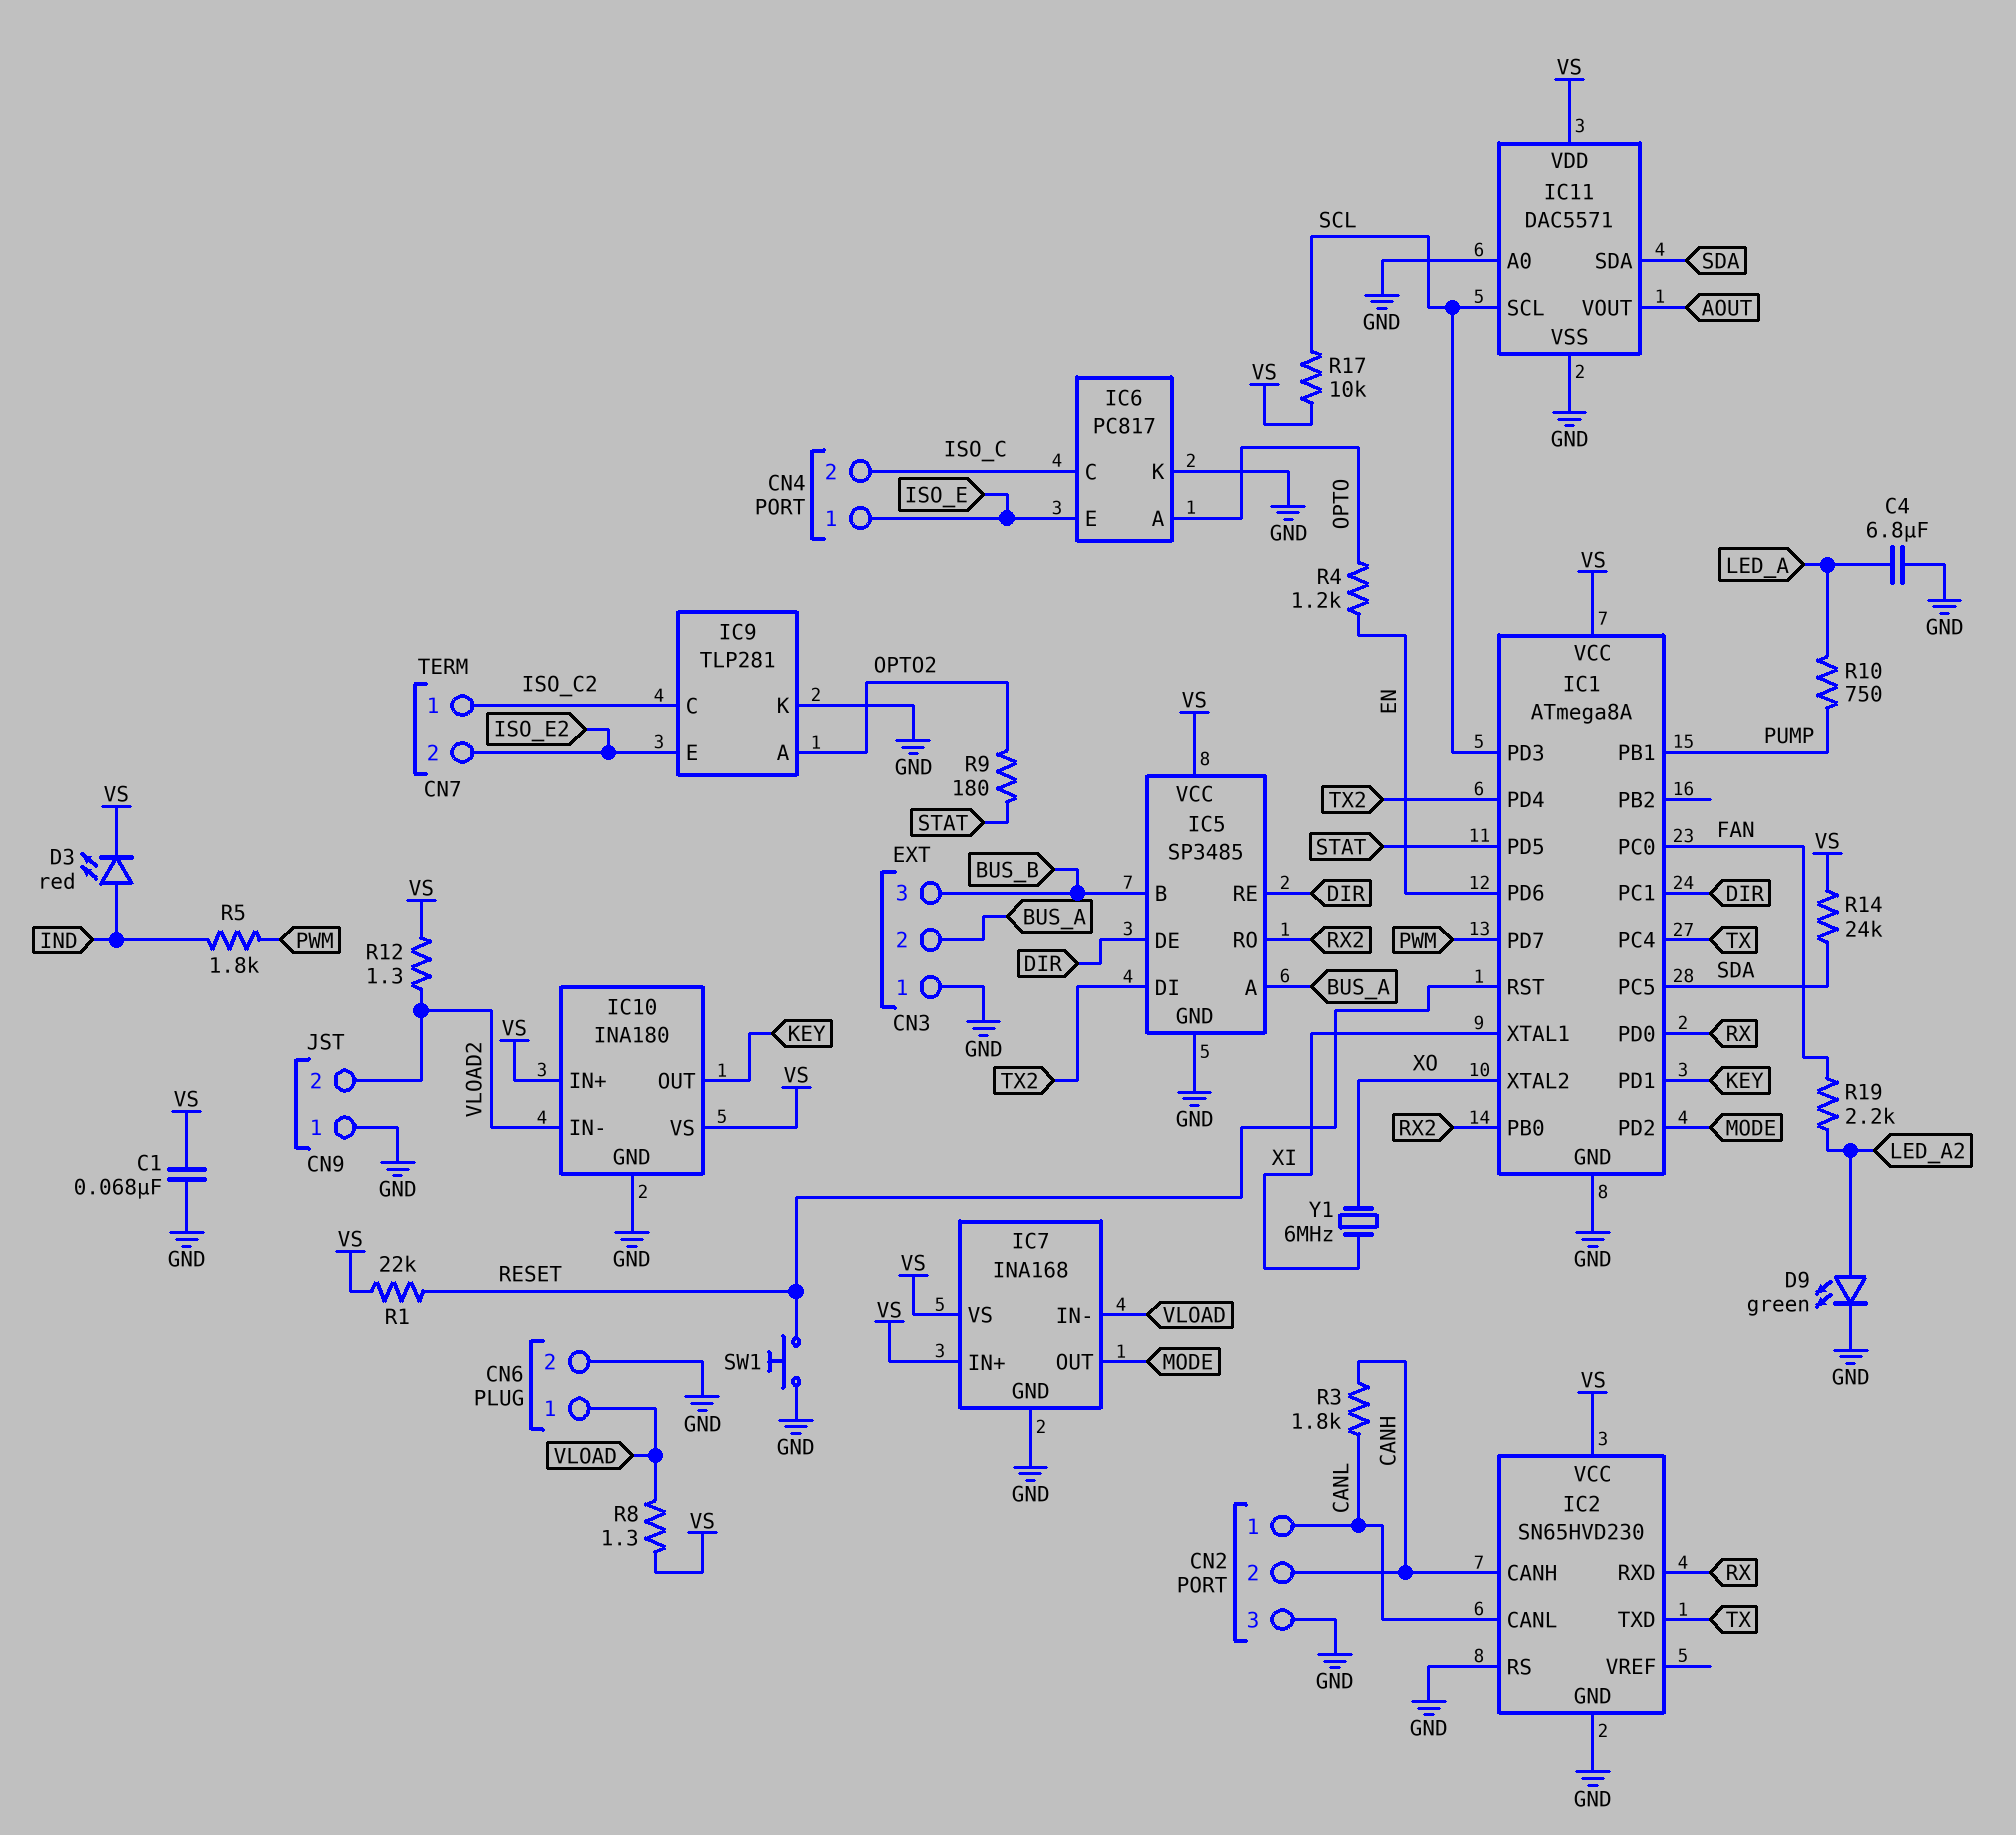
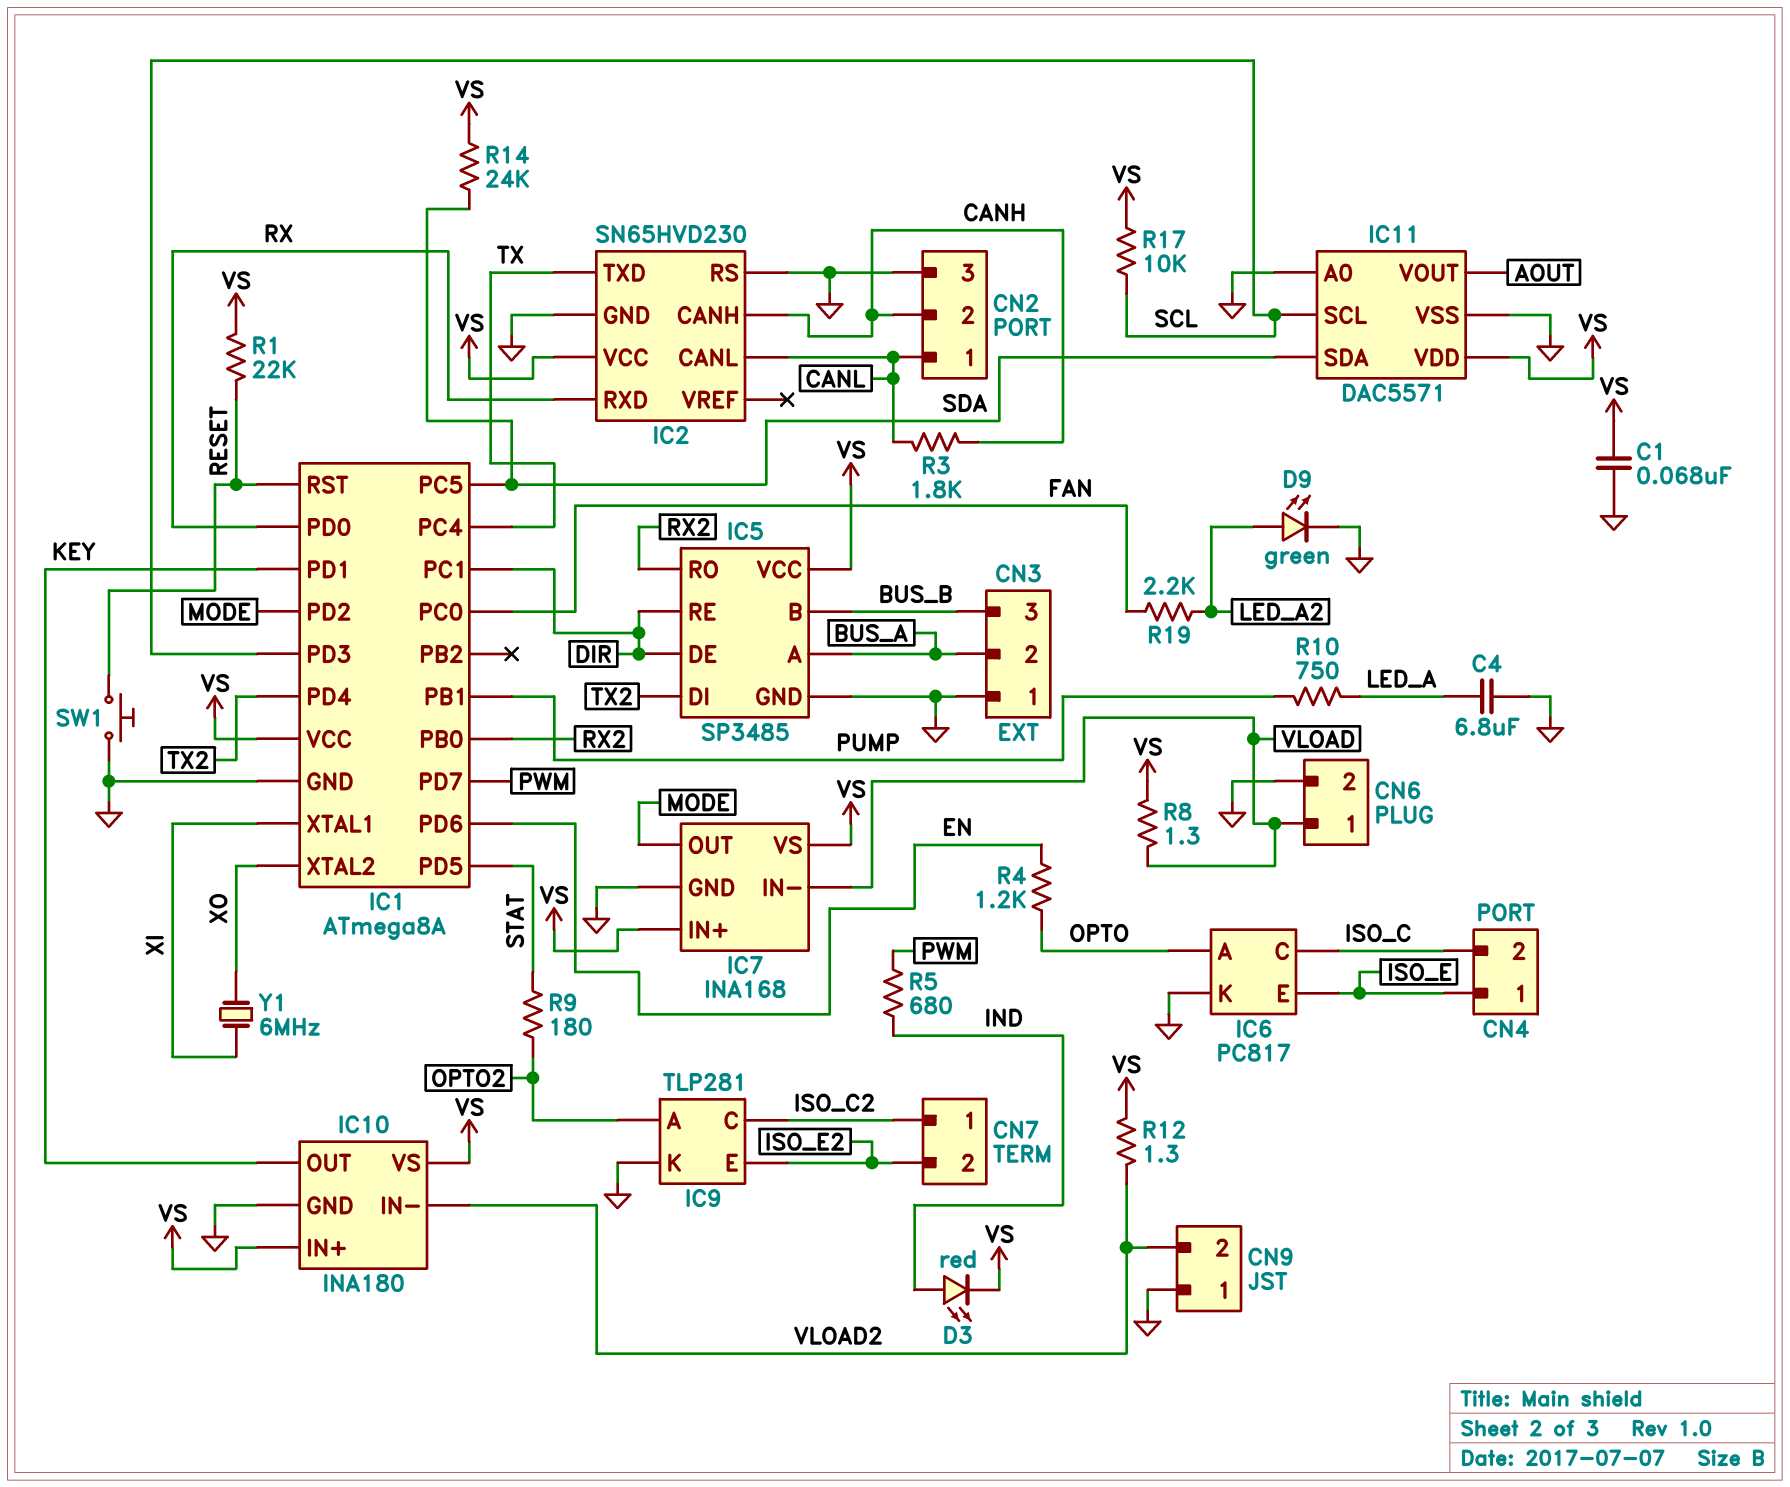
R5: 1.8k (IND, PWM) -> 680 (IND, PWM)

